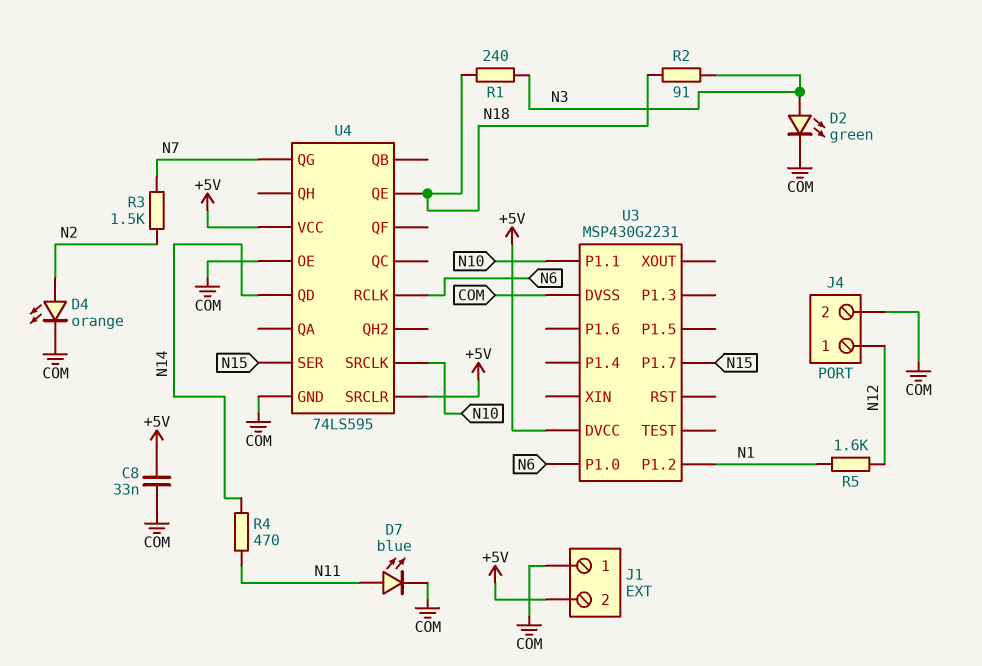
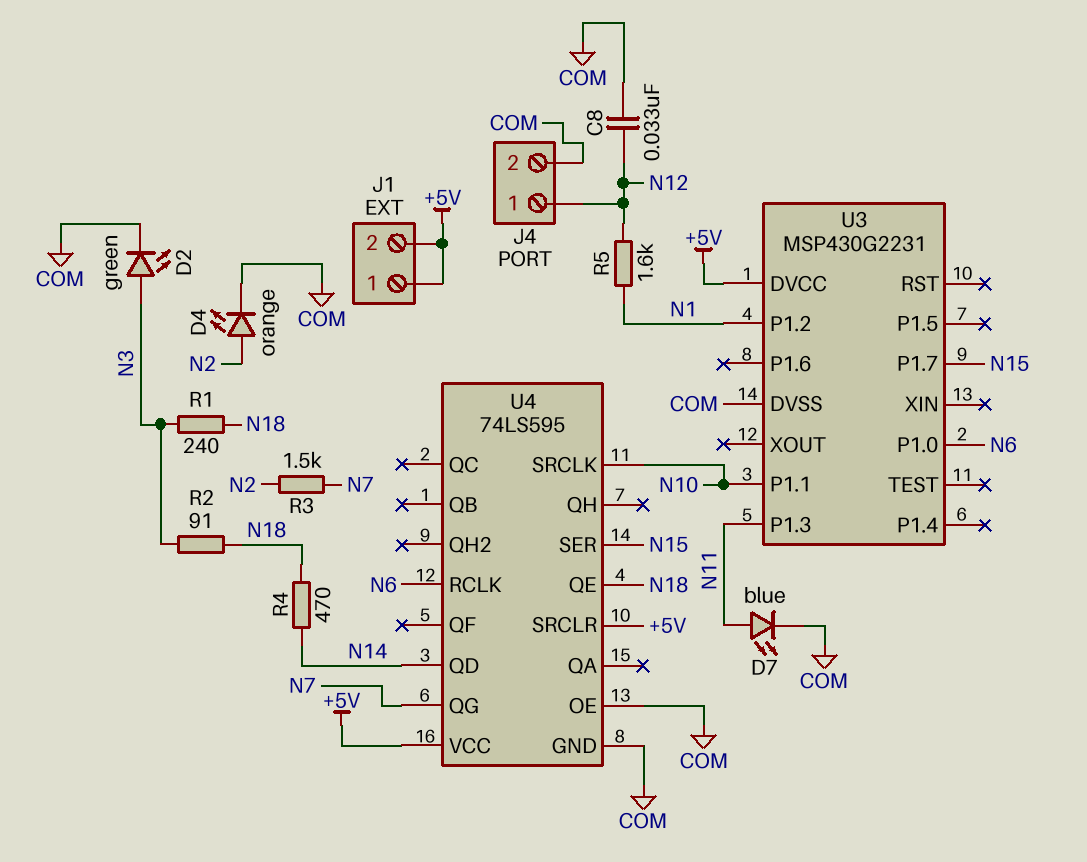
C8: 33nF (+5V, COM) -> 33nF (COM, N12)
J1 pin 1: COM -> +5V
R4: 470 (N11, N14) -> 470 (N14, N18)
U3 pin P1.3: none -> N11

